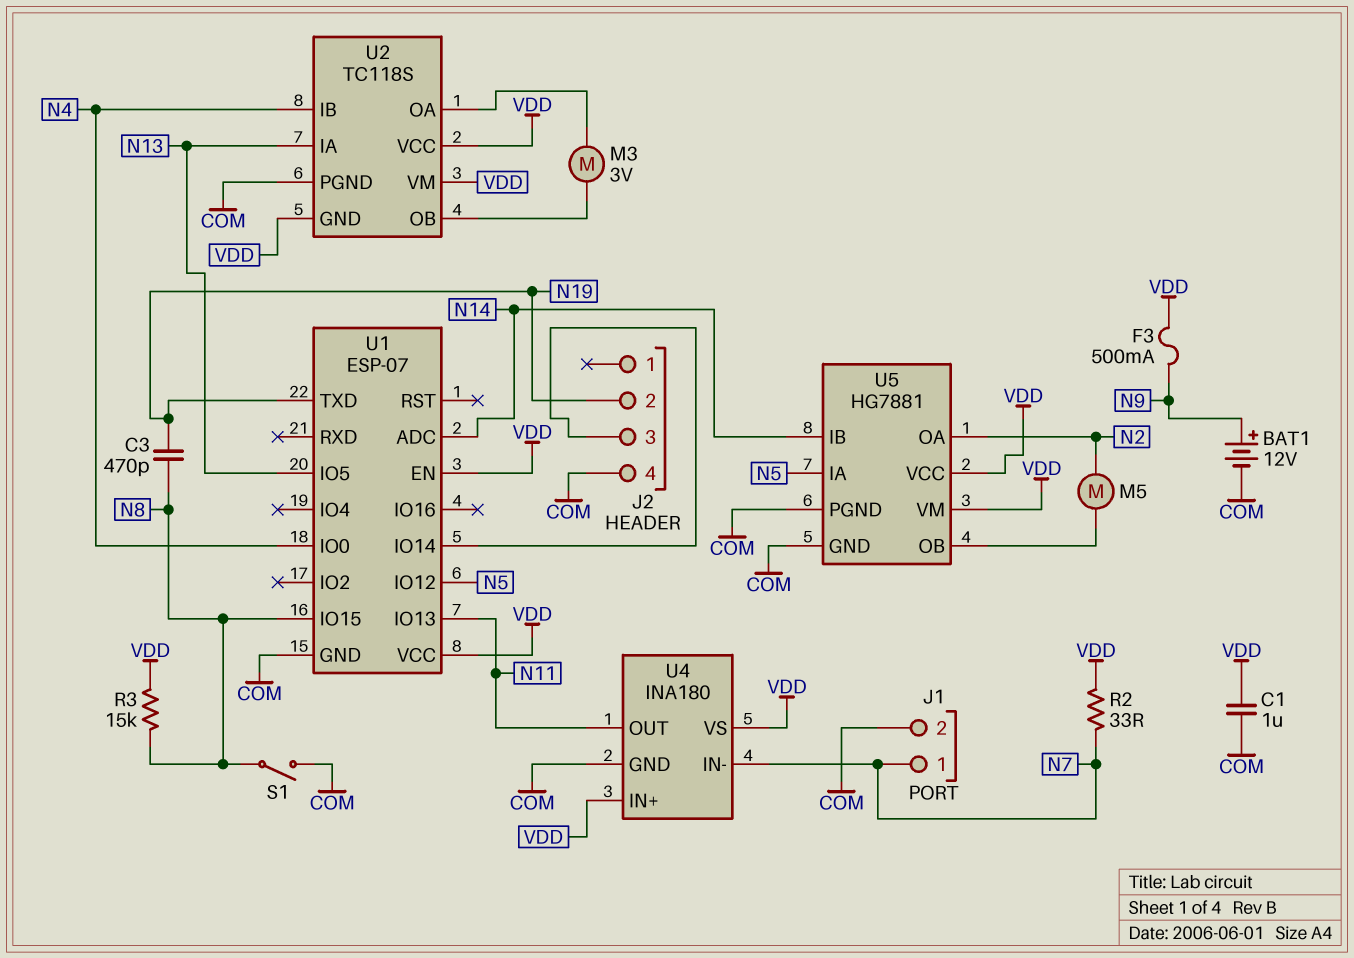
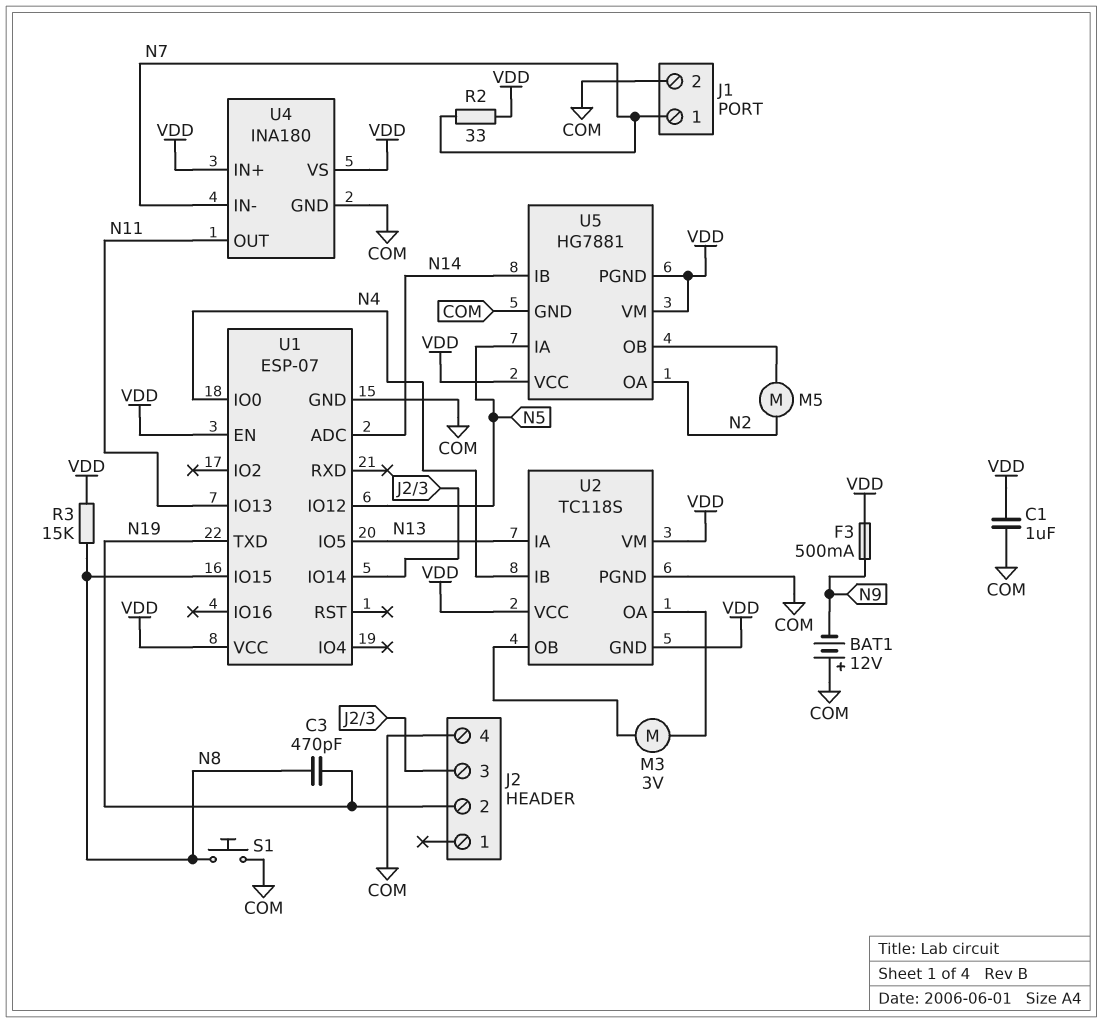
BAT1: 12V (plus N9, minus COM) -> 12V (plus COM, minus N9)
S1: switch (COM, N8) -> button (COM, N8)
U5 pin PGND: COM -> VDD

